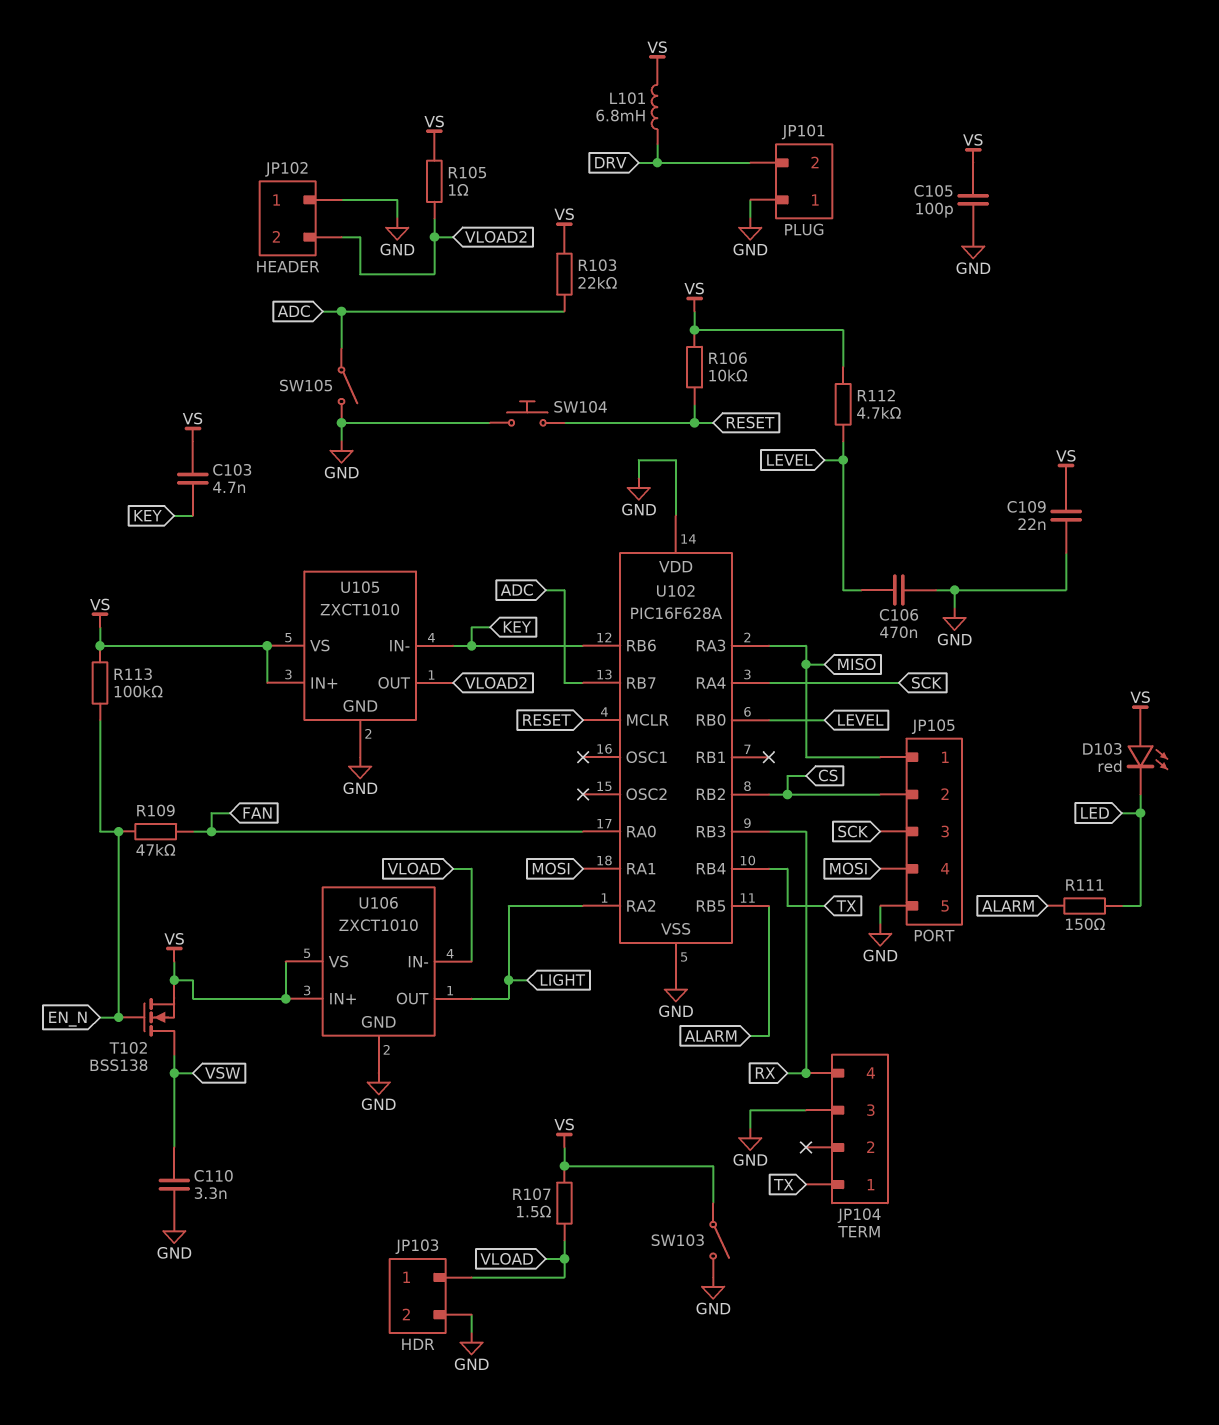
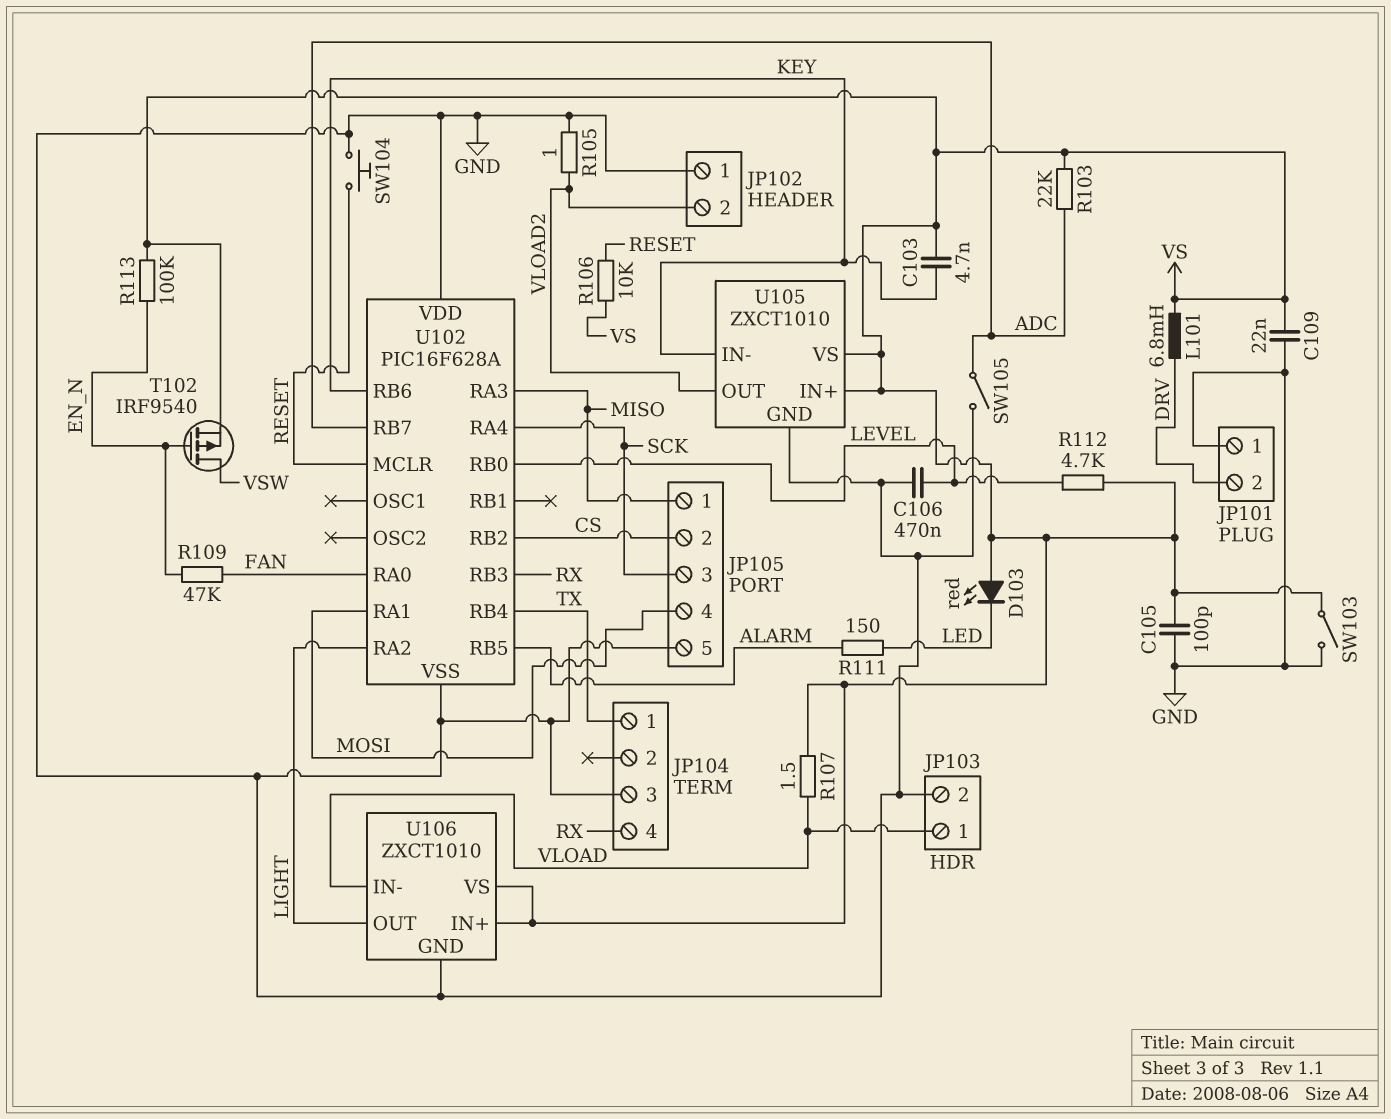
C110: 3.3nF (GND, VSW) -> none
R105: 1 (VLOAD2, VS) -> 1 (GND, VLOAD2)
T102: NMOS BSS138 (G EN_N, D VSW, S VS) -> PMOS IRF9540 (G EN_N, D VSW, S VS)

